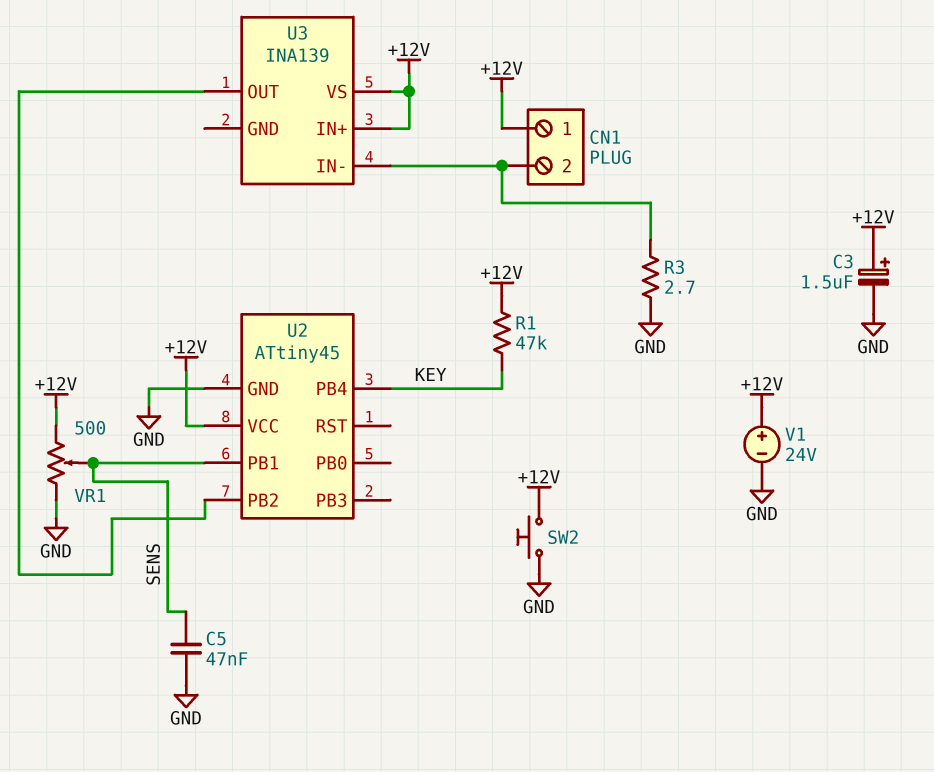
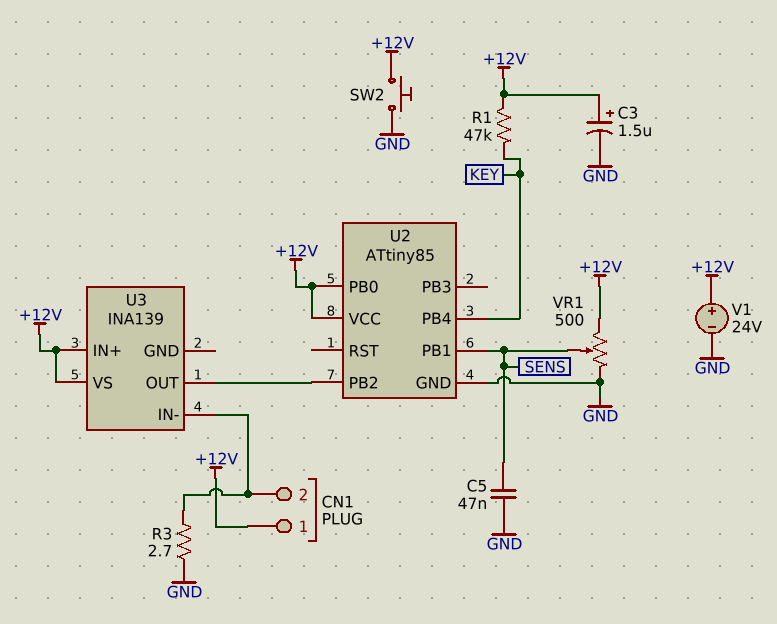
U2: ATtiny45 -> ATtiny85
U2 pin PB0: none -> +12V

